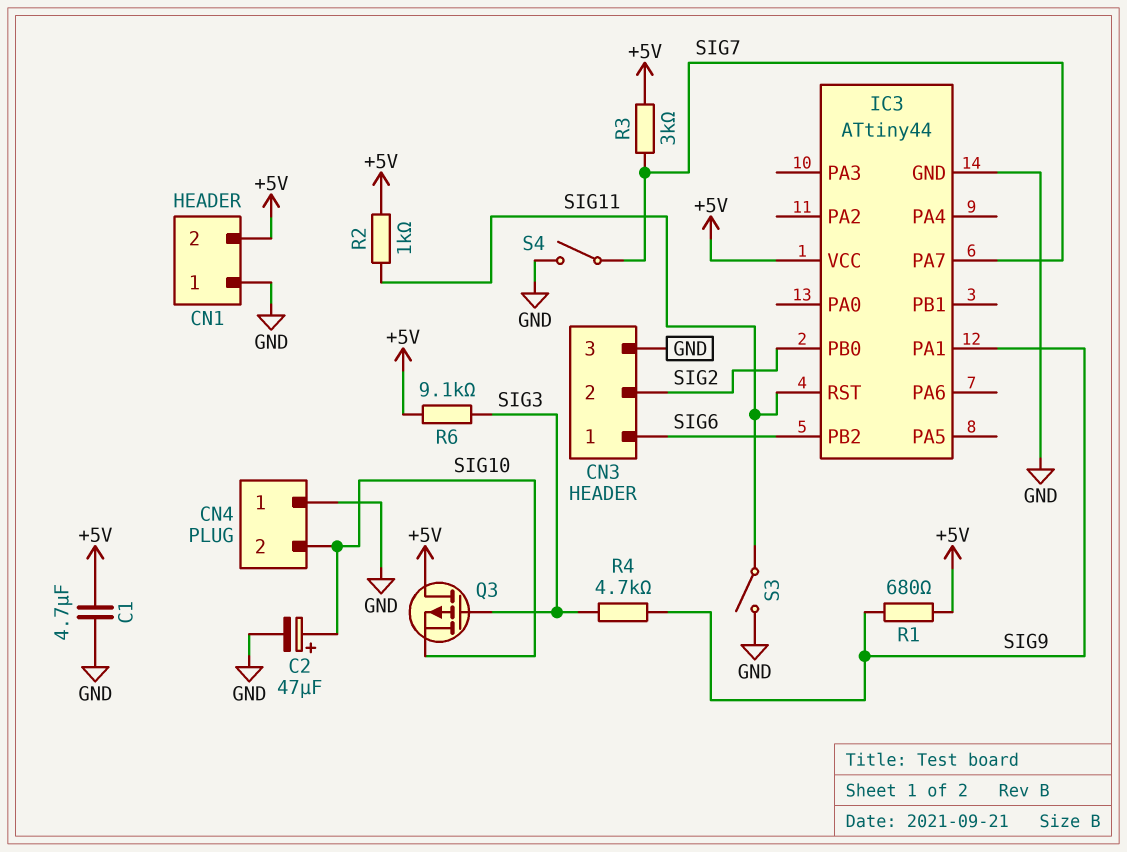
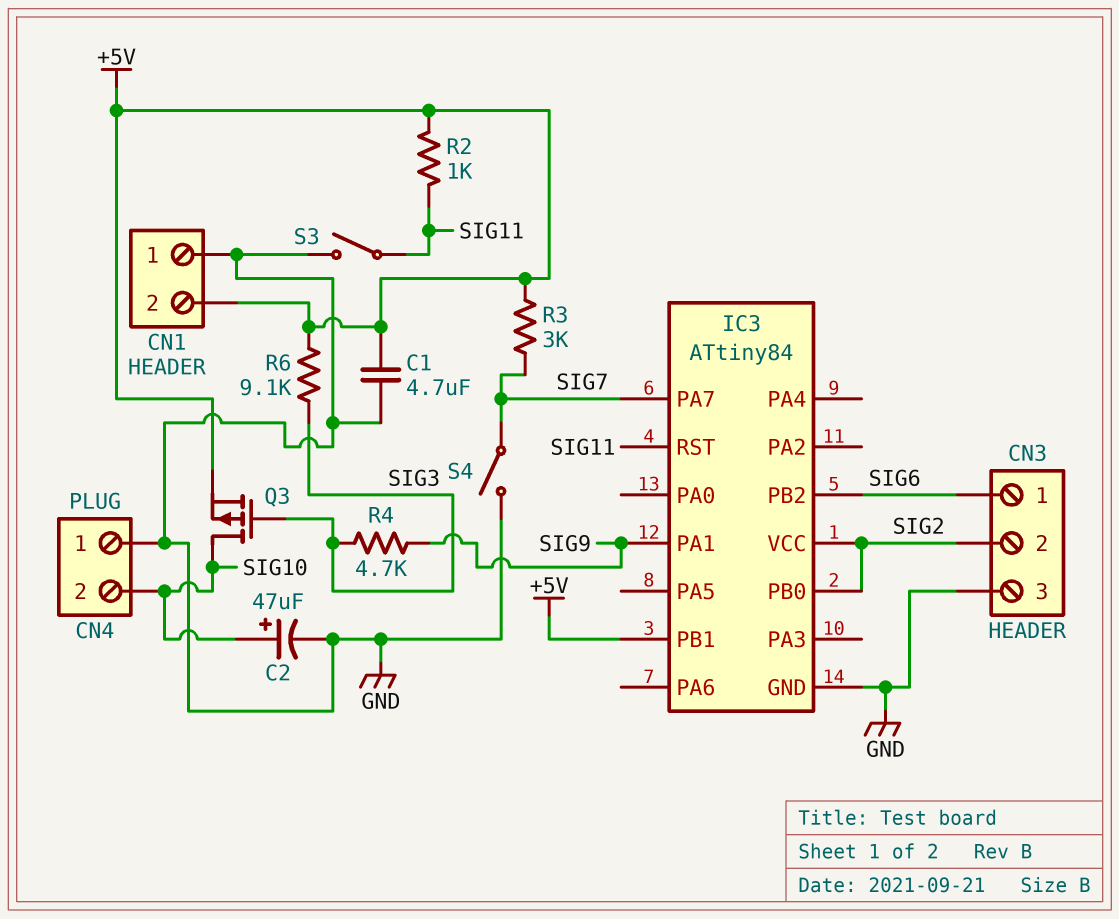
IC3: ATtiny44 -> ATtiny84
IC3 pin PB1: none -> +5V
IC3 pin VCC: +5V -> SIG2
Q3: PMOS (G SIG3, D +5V, S SIG10) -> PMOS (G SIG3, D SIG10, S +5V)
R1: 680 (+5V, SIG9) -> none

